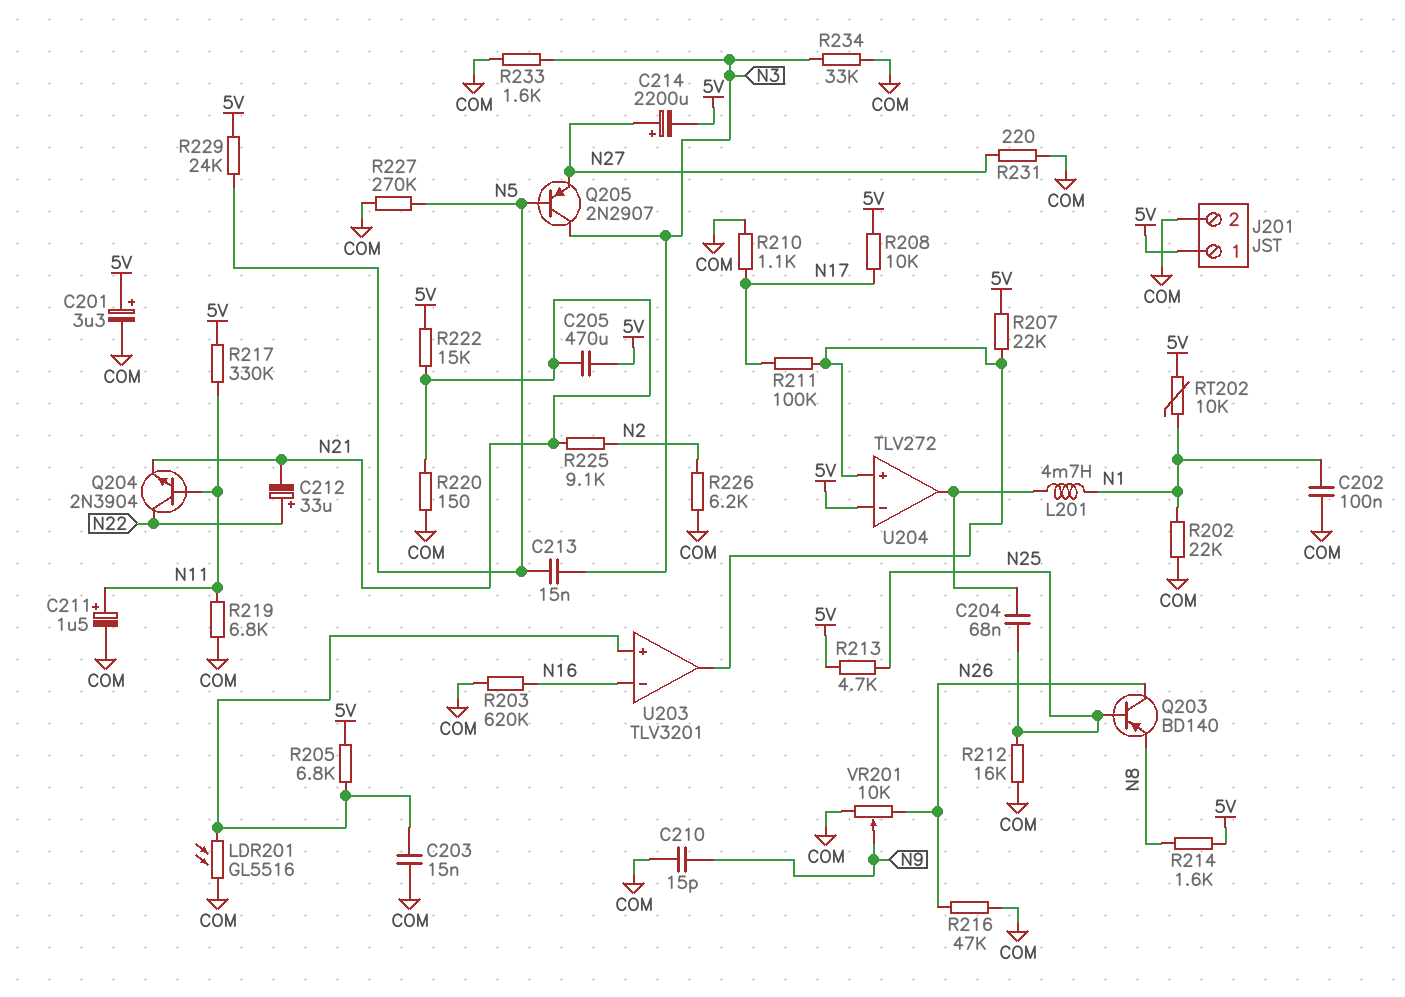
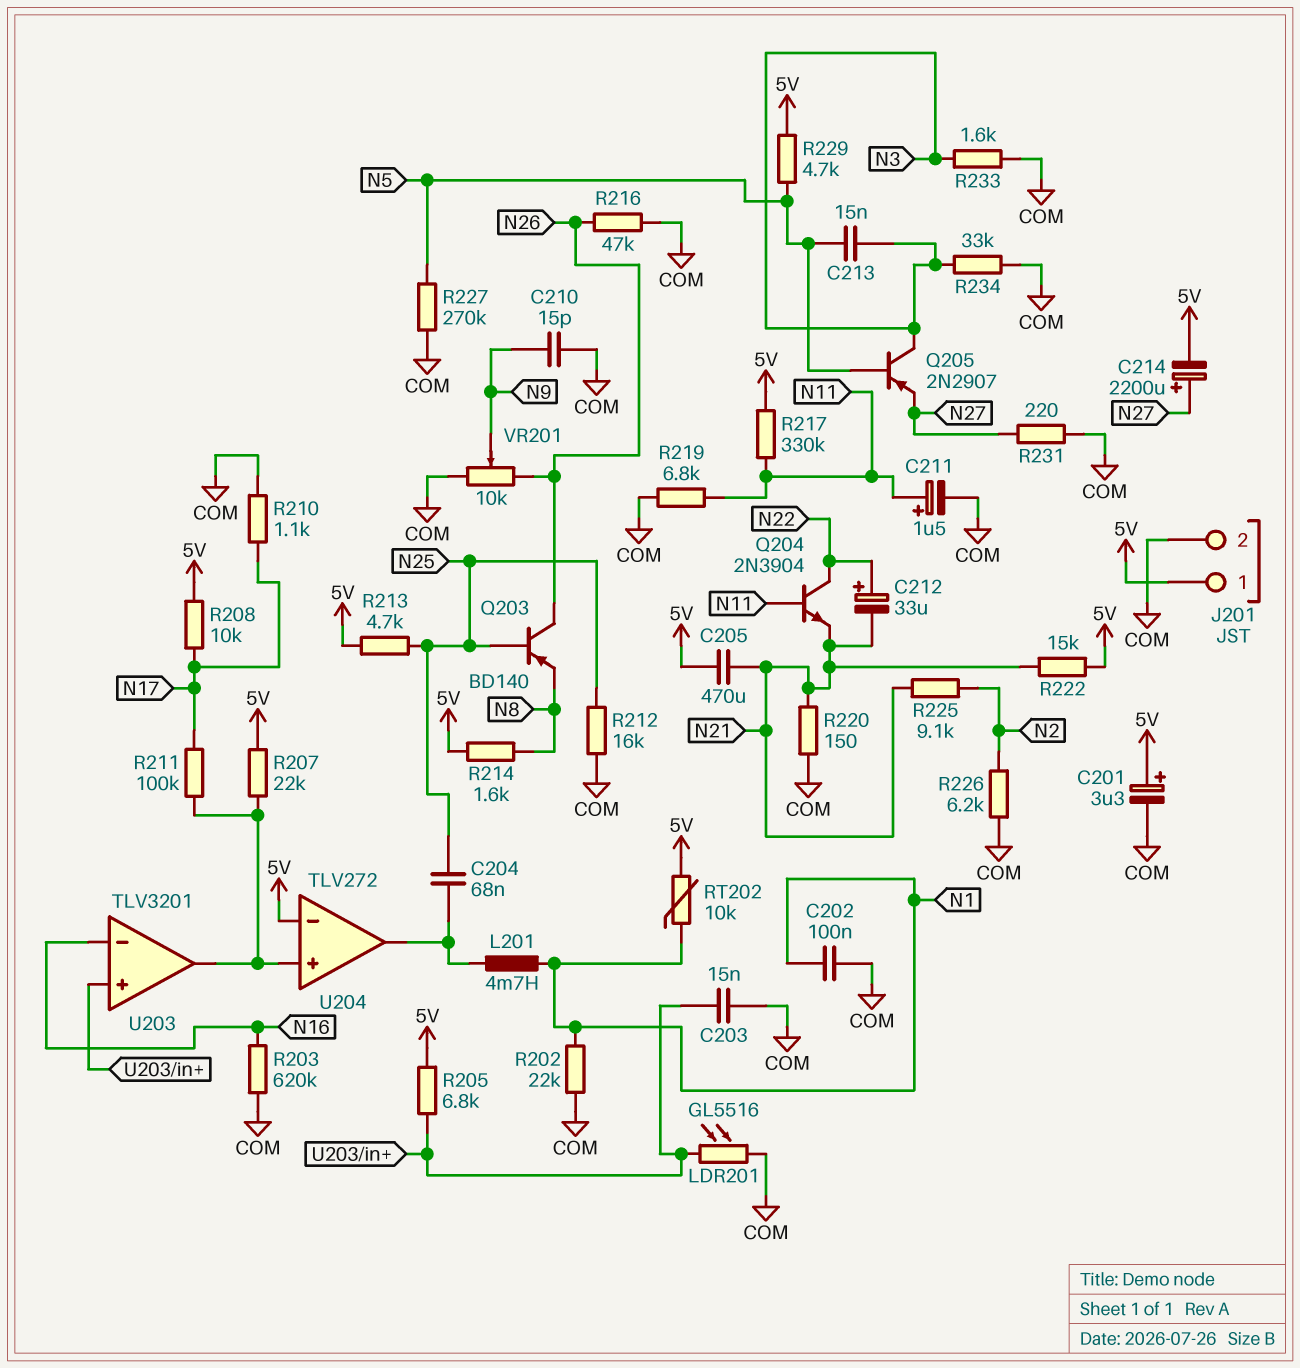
R229: 24k (5V, N5) -> 4.7k (5V, N5)

